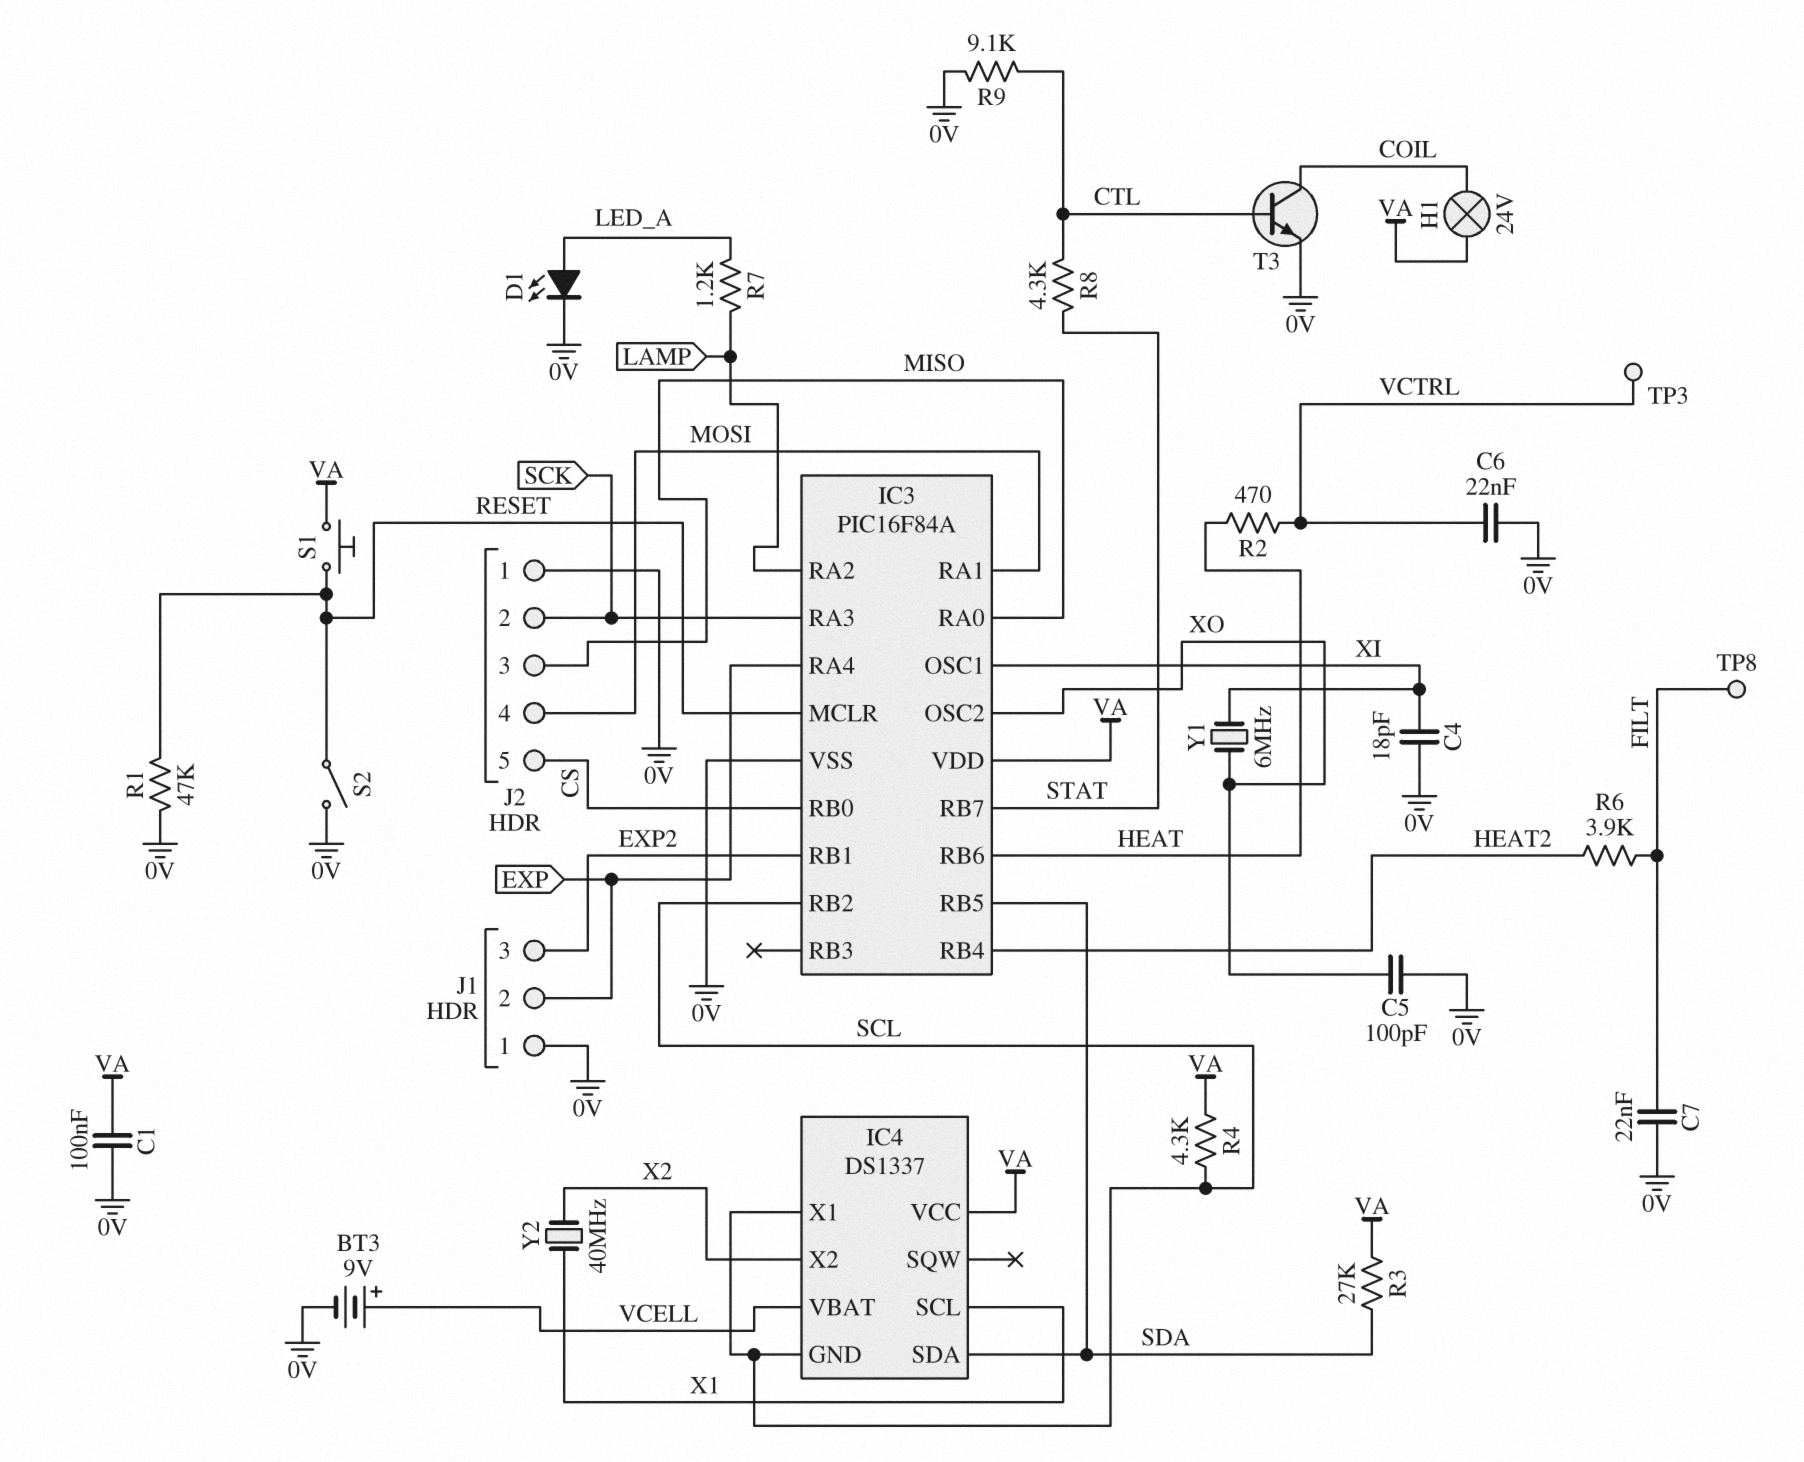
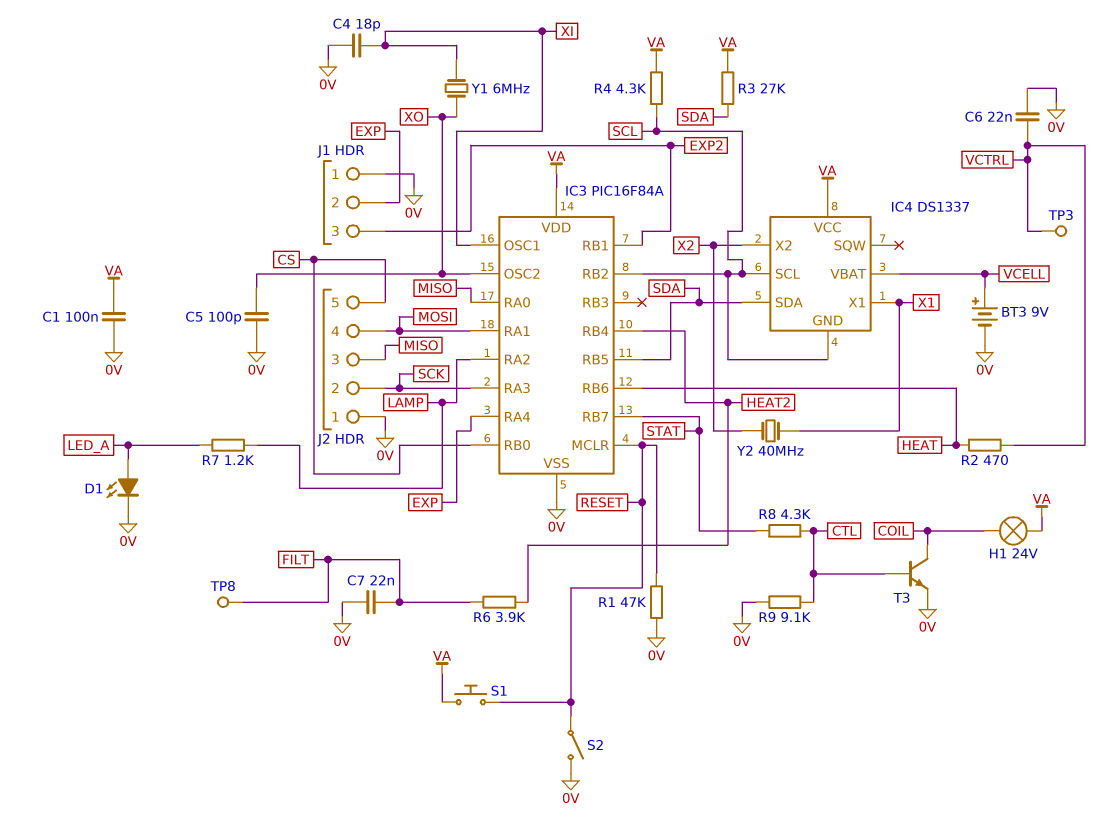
IC4 pin SCL: X1 -> SCL
IC4 pin X1: SCL -> X1

